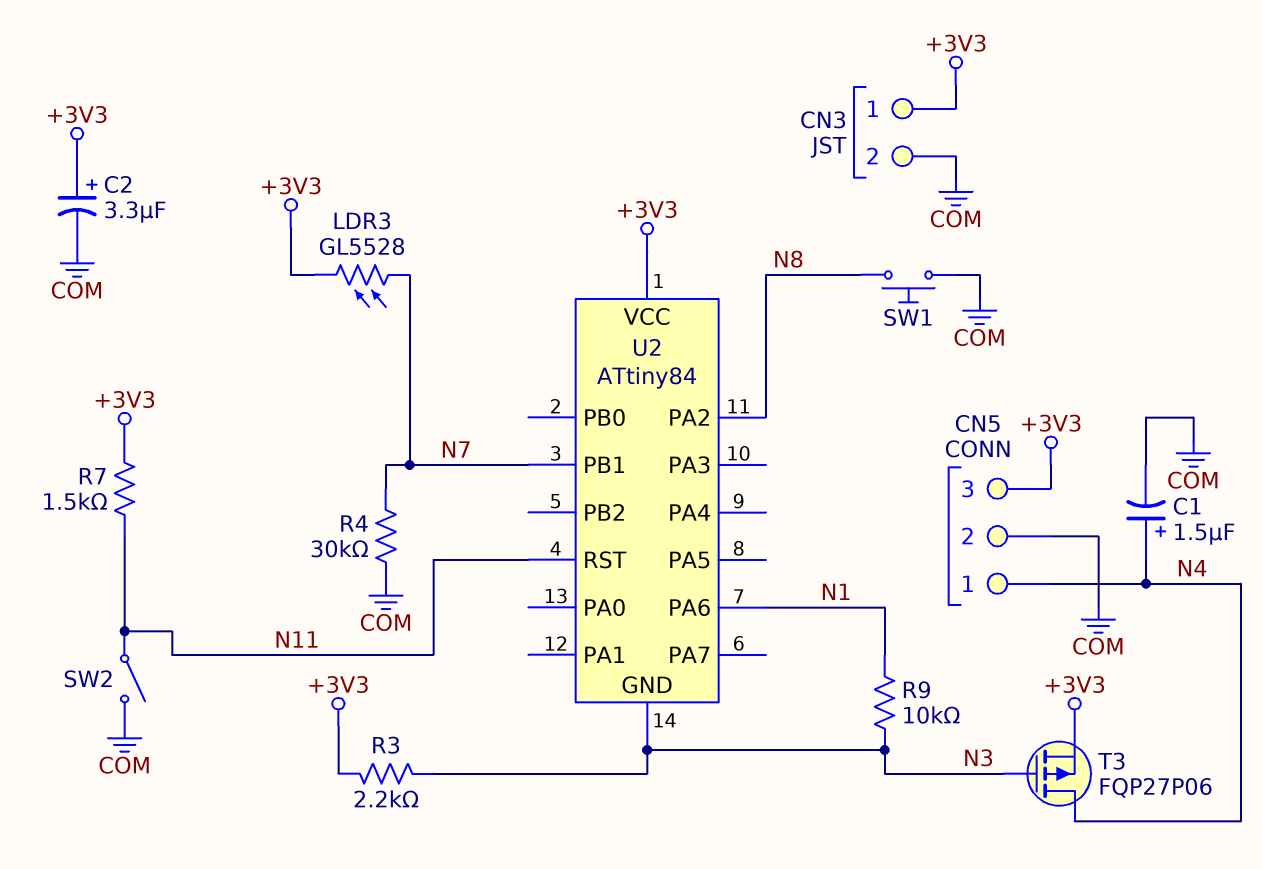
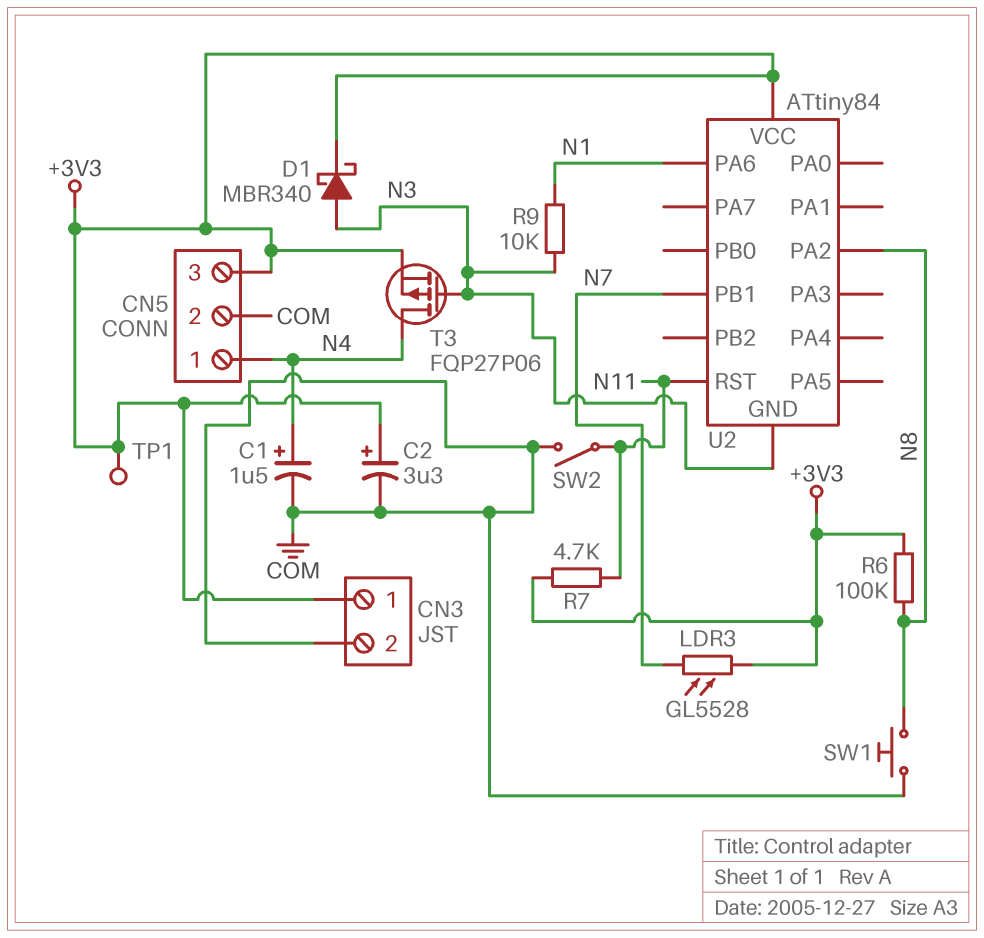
D1: none -> schottky MBR340 (A N3, K +3V3)
R3: 2.2k (+3V3, N3) -> none
R4: 30k (COM, N7) -> none
R6: none -> 100k (+3V3, N8)
R7: 1.5k (+3V3, N11) -> 4.7k (+3V3, N11)
TP1: none -> test point (+3V3)

